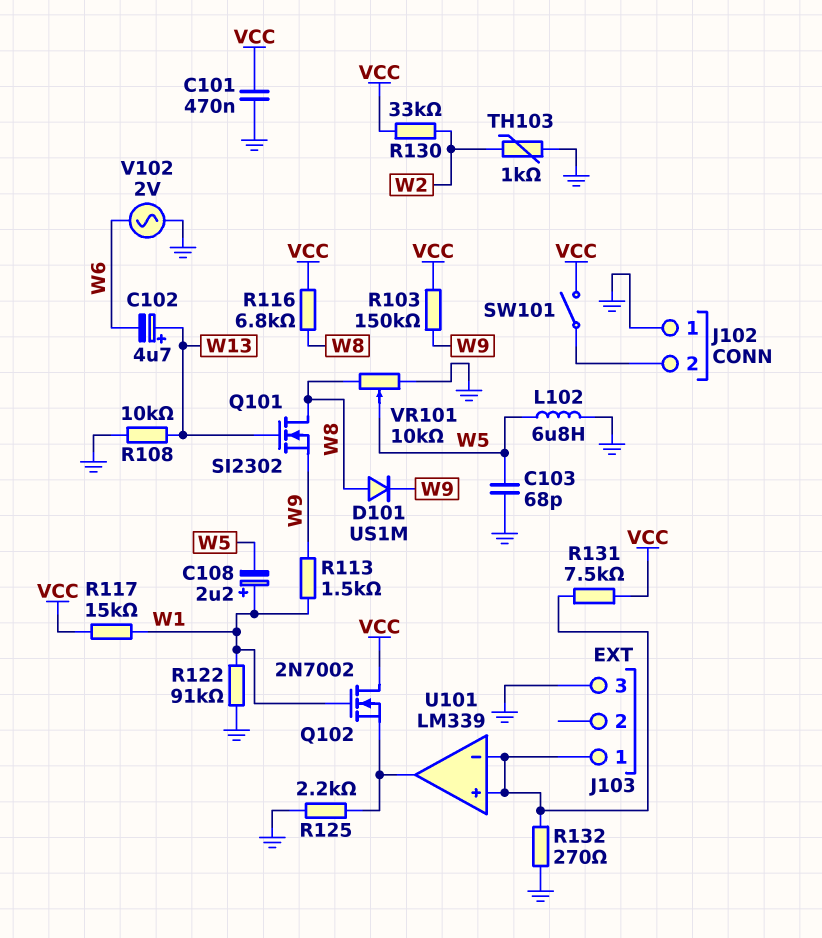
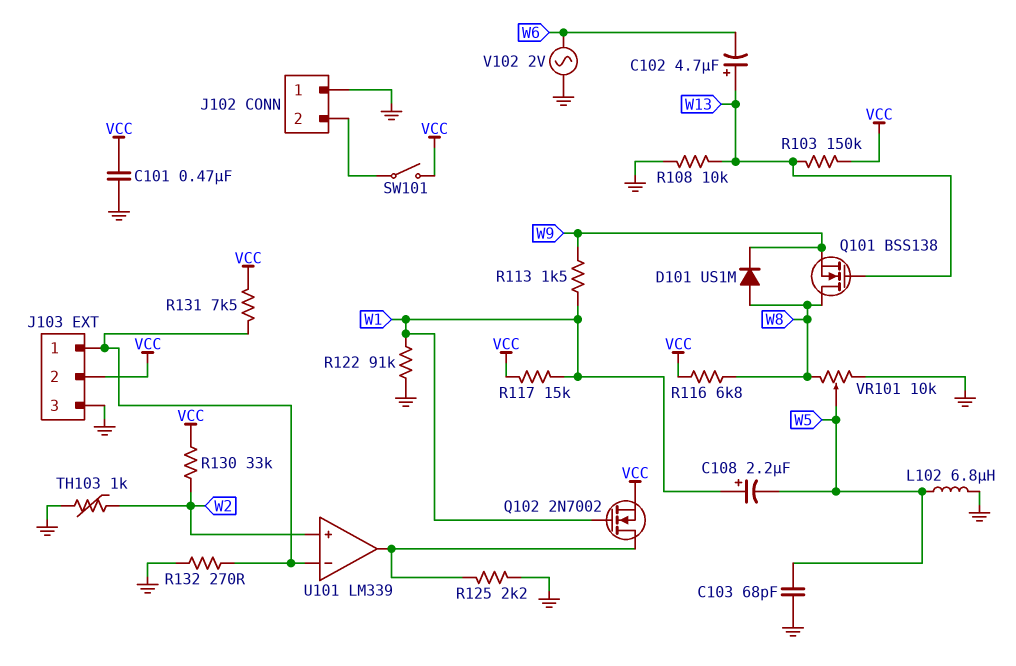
J103 pin 2: none -> VCC
Q101: NMOS SI2302 (G W13, D W8, S W9) -> NMOS BSS138 (G W13, D W8, S W9)
Q102: NMOS 2N7002 (G W1, D VCC, S U101/out) -> NMOS 2N7002 (G W1, D U101/out, S VCC)
R103: 150k (VCC, W9) -> 150k (VCC, W13)
U101 pin in+: J103/1 -> W2

